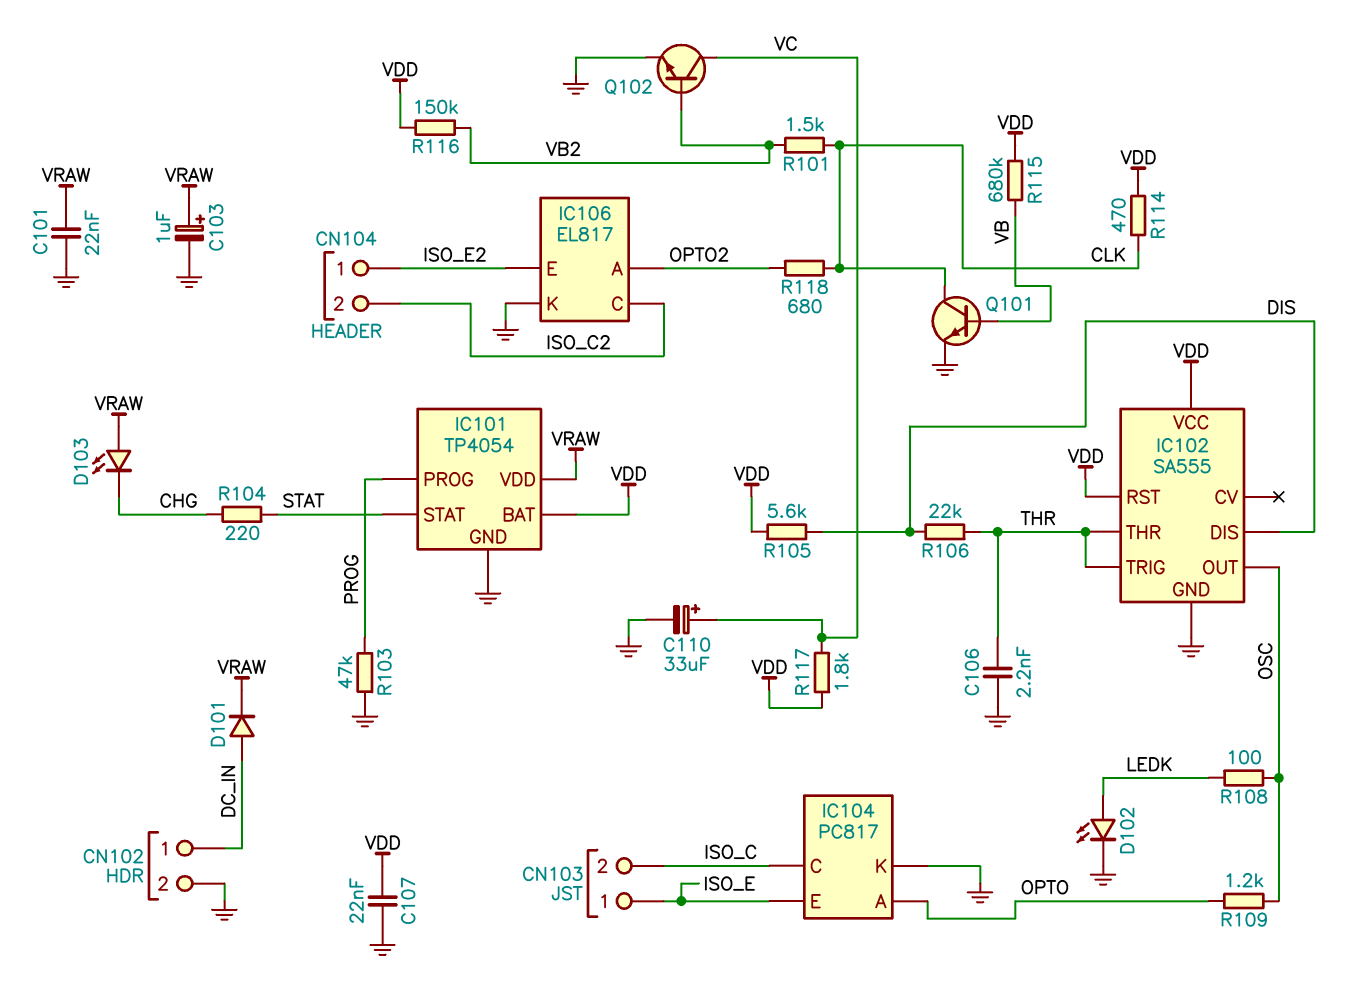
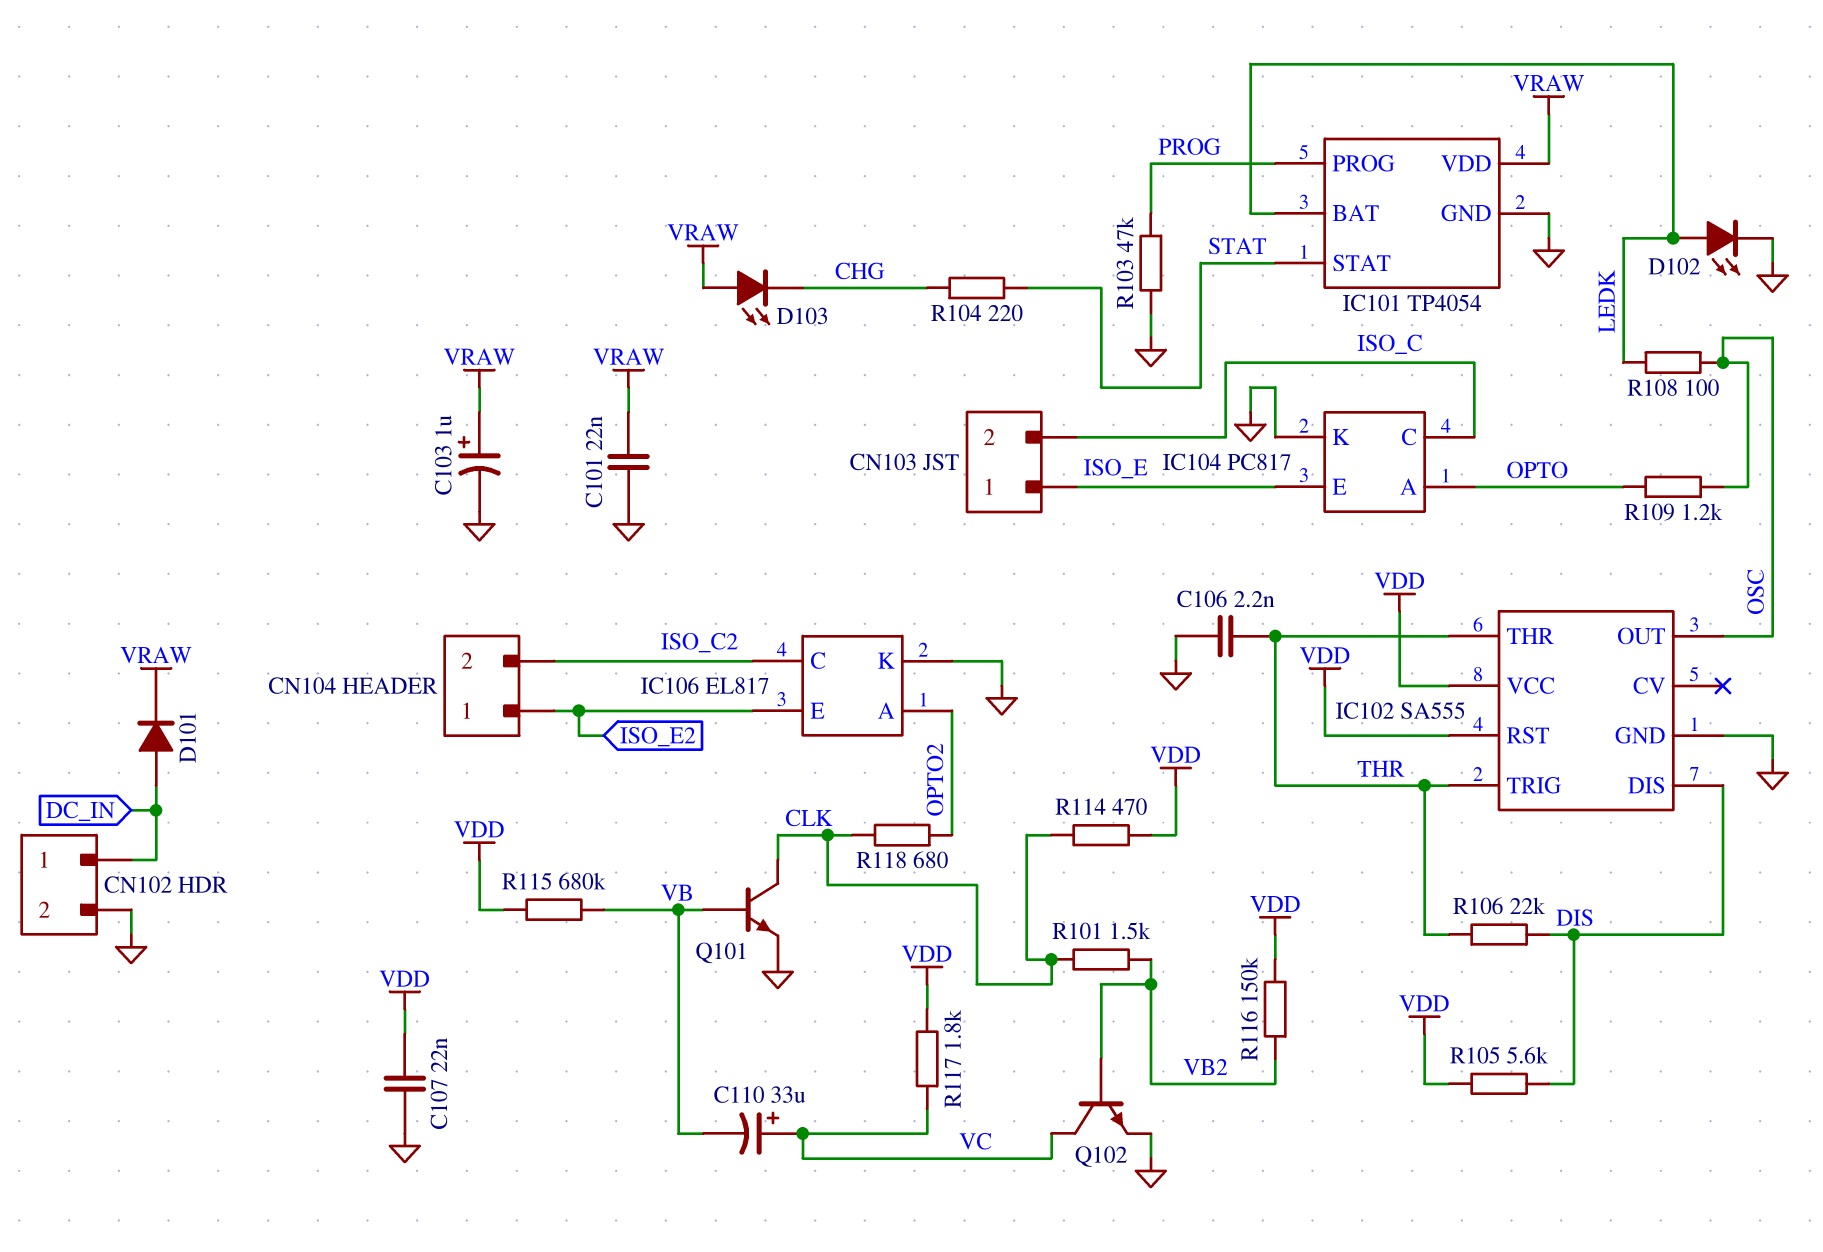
C110: 33uF (plus VC, minus GND) -> 33uF (plus VC, minus VB)
IC101 pin BAT: VDD -> LEDK

